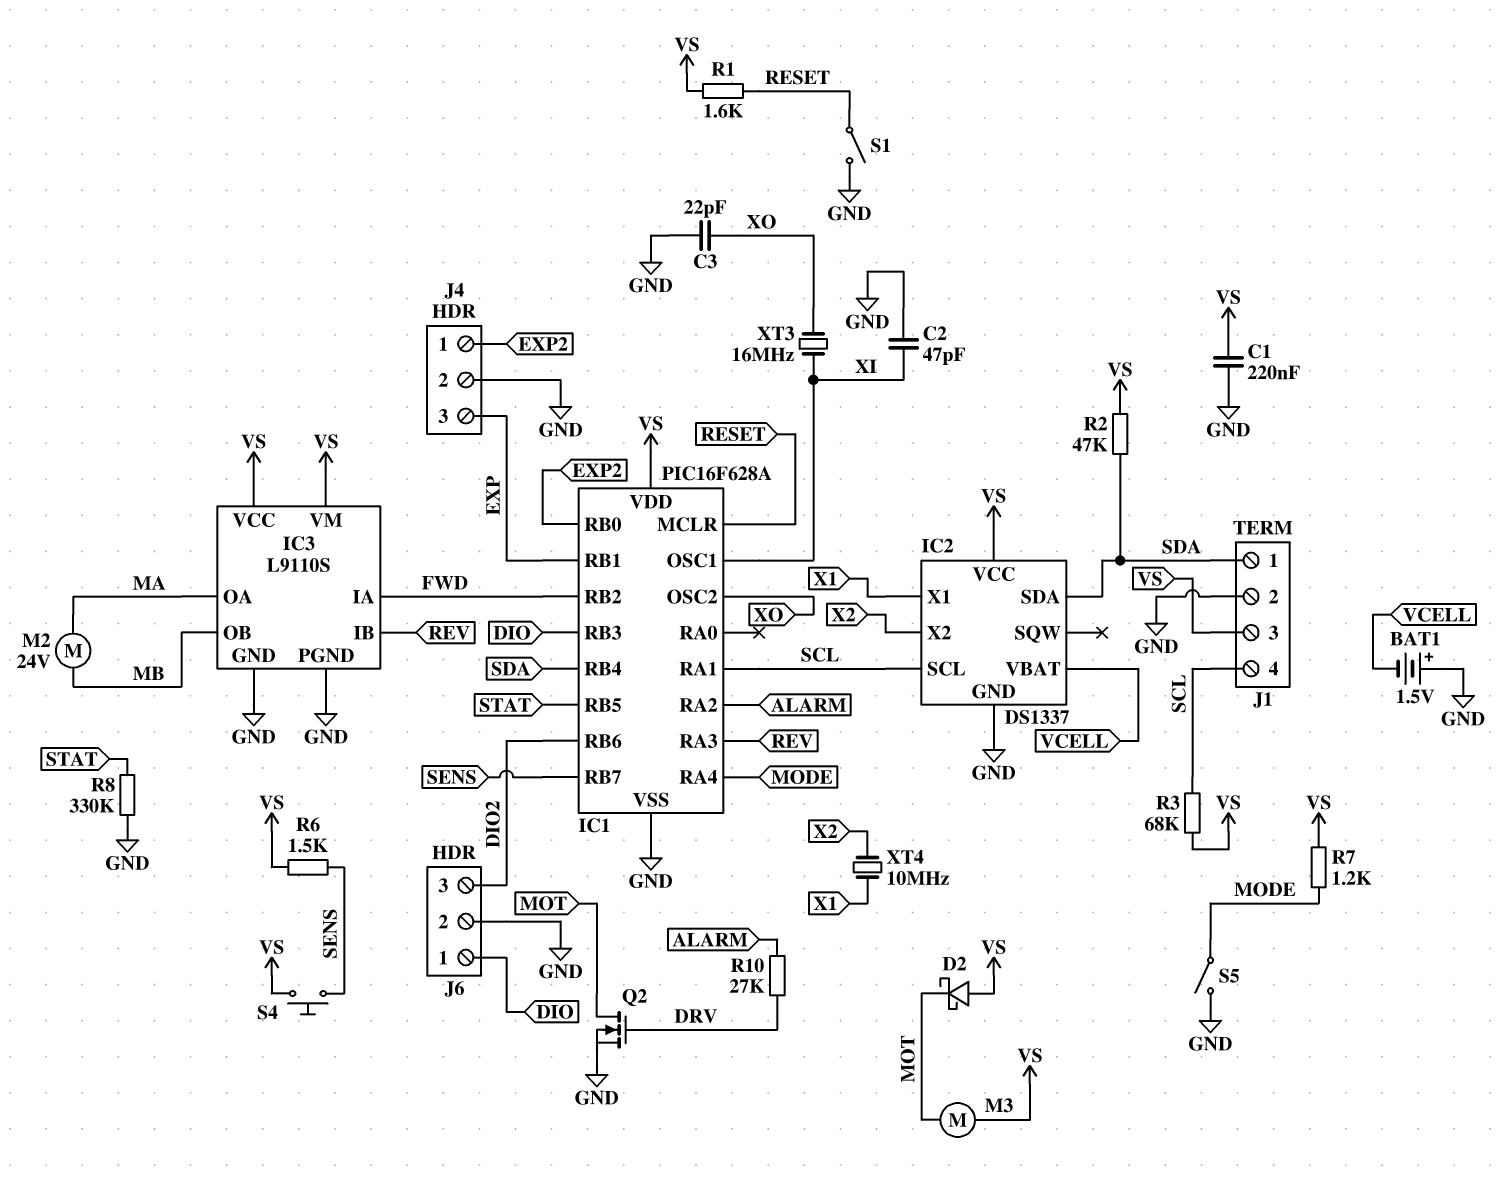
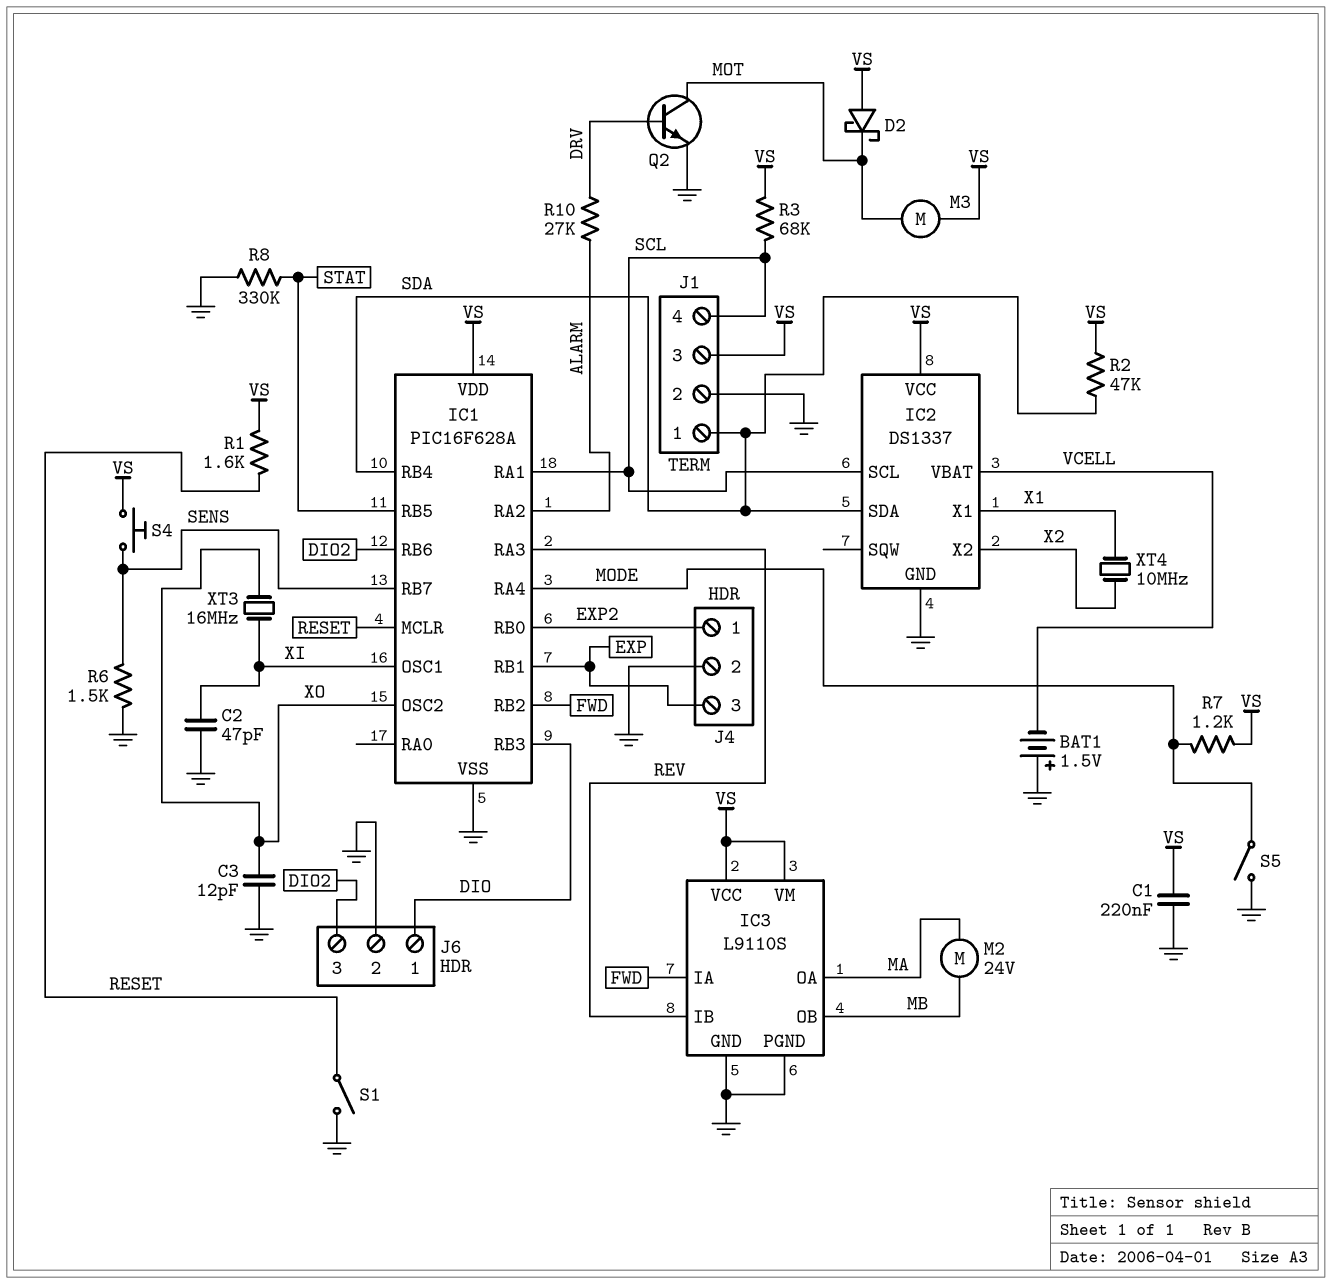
C3: 22pF (GND, XO) -> 12pF (GND, XO)
Q2: NMOS (G DRV, D MOT, S GND) -> NPN (B DRV, C MOT, E GND)
R6: 1.5k (SENS, VS) -> 1.5k (GND, SENS)

